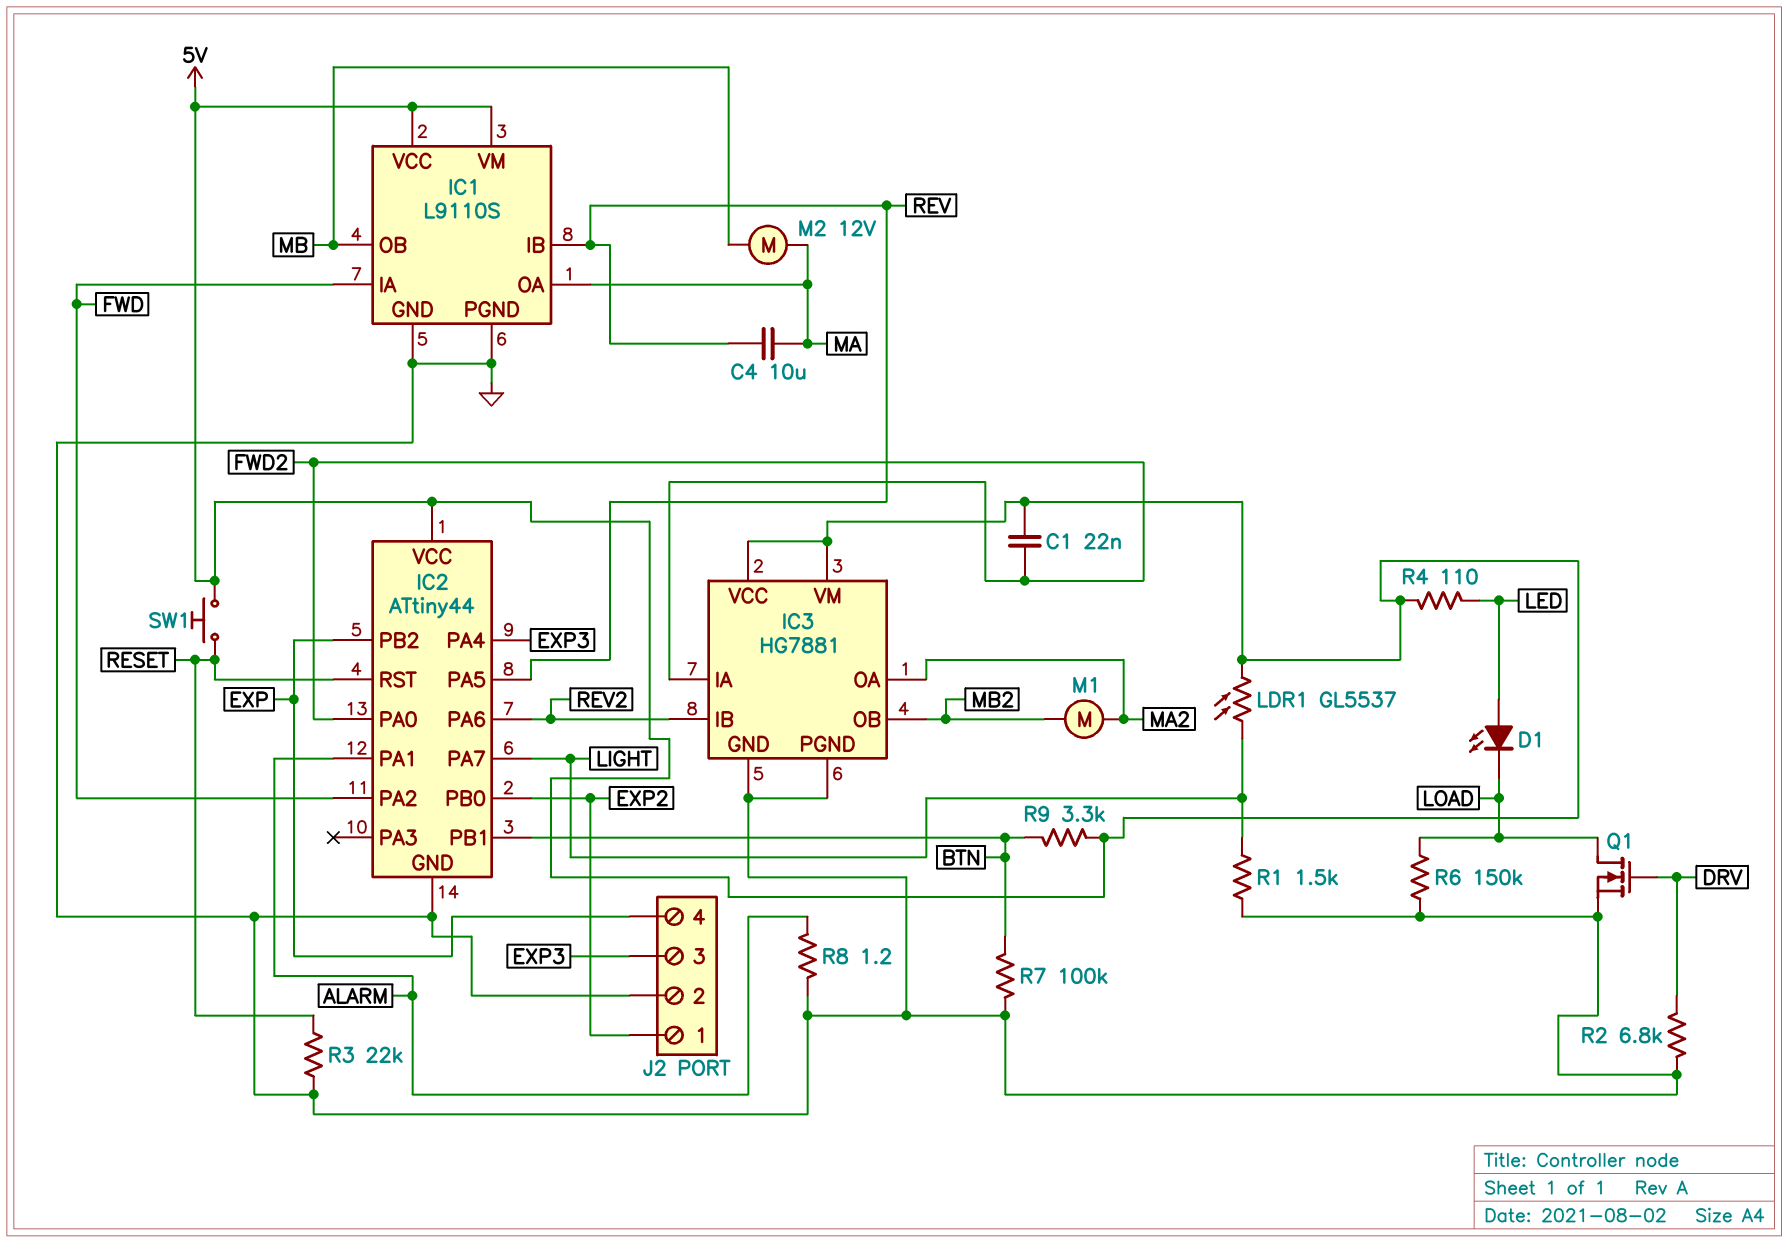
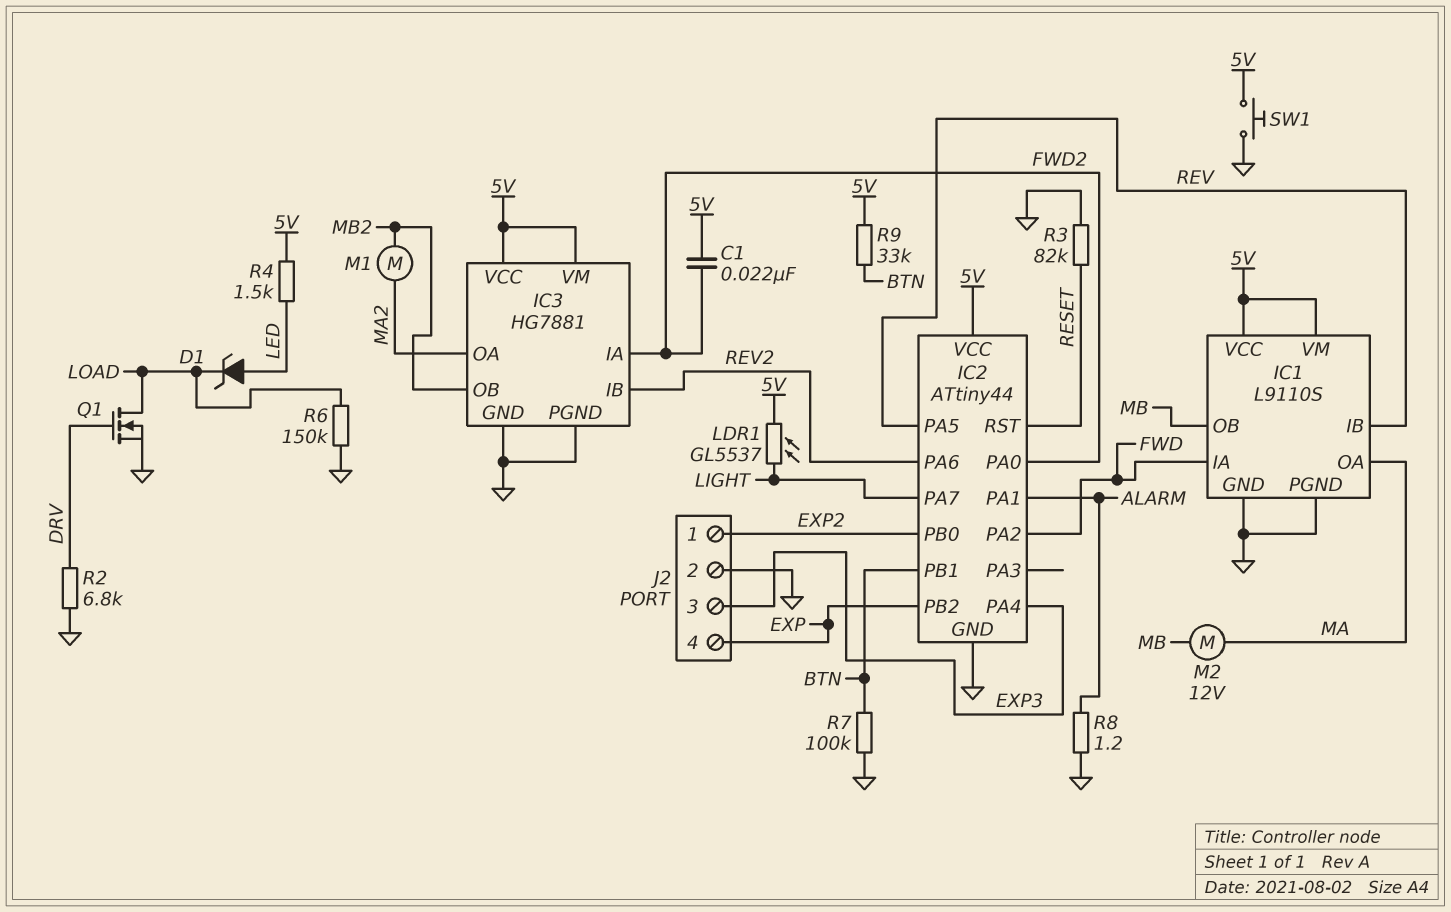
C4: 10uF (MA, REV) -> none
D1: LED (A LED, K LOAD) -> zener (A LED, K LOAD)
R1: 1.5k (GND, LIGHT) -> none
R3: 22k (GND, RESET) -> 82k (GND, RESET)
R4: 110 (5V, LED) -> 1.5k (5V, LED)
R9: 3.3k (5V, BTN) -> 33k (5V, BTN)
SW1: button (5V, RESET) -> button (5V, GND)

